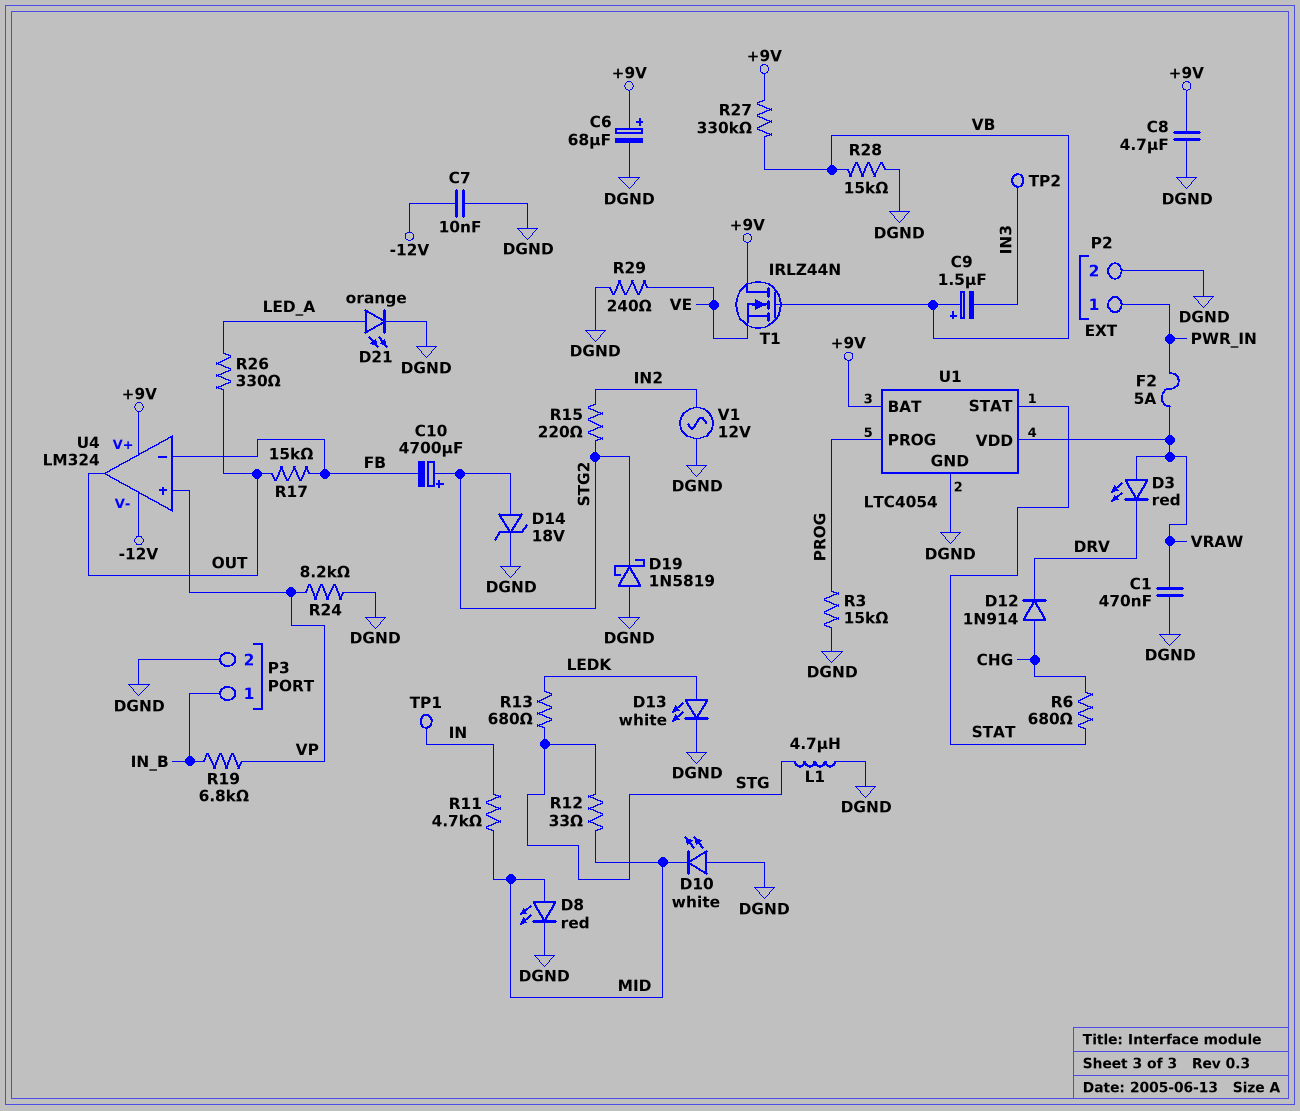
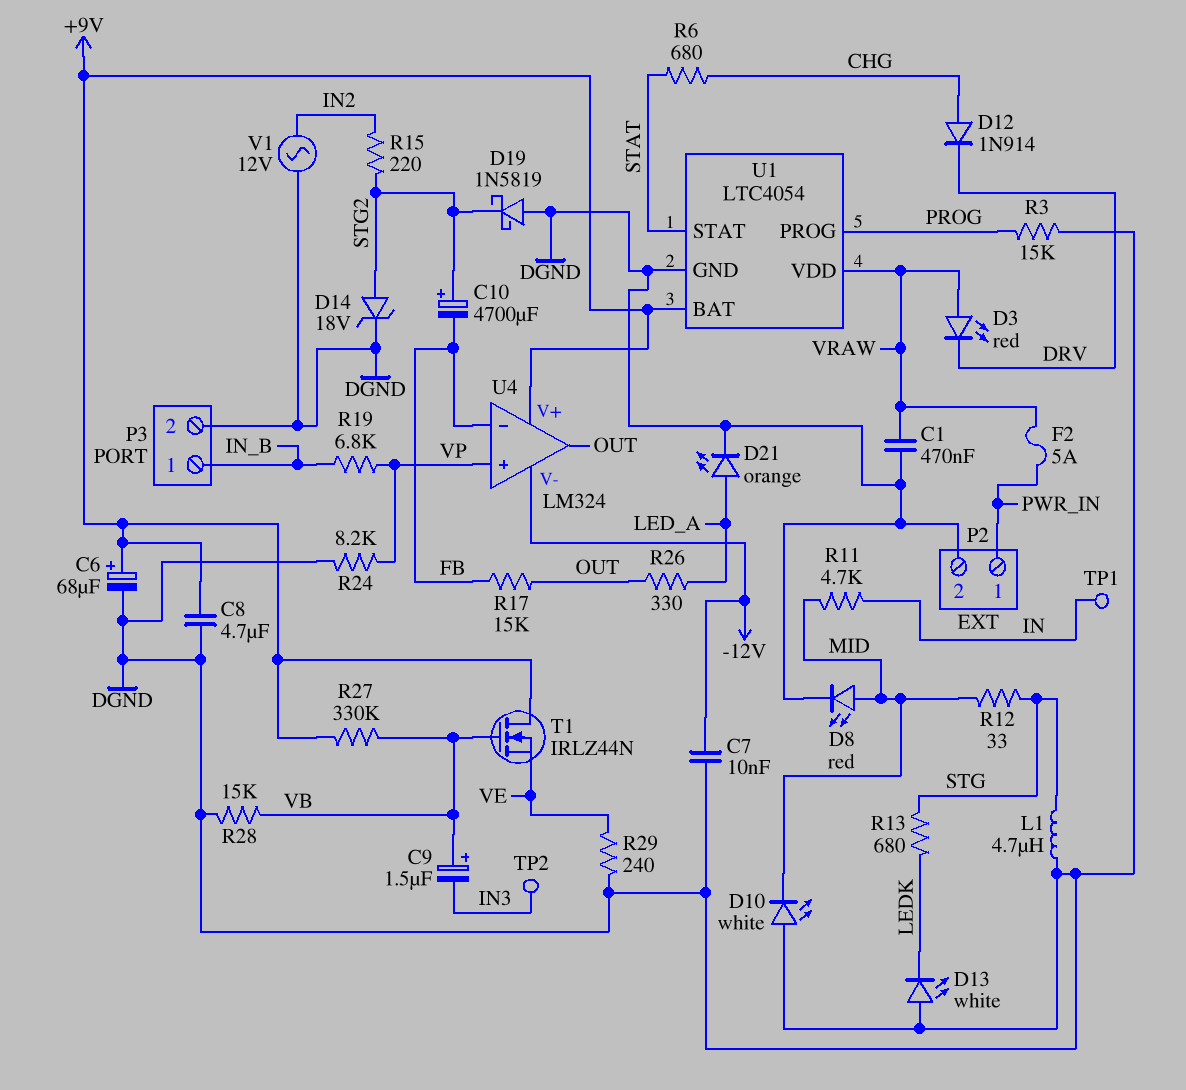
D13: LED white (A LEDK, K DGND) -> LED white (A DGND, K LEDK)

